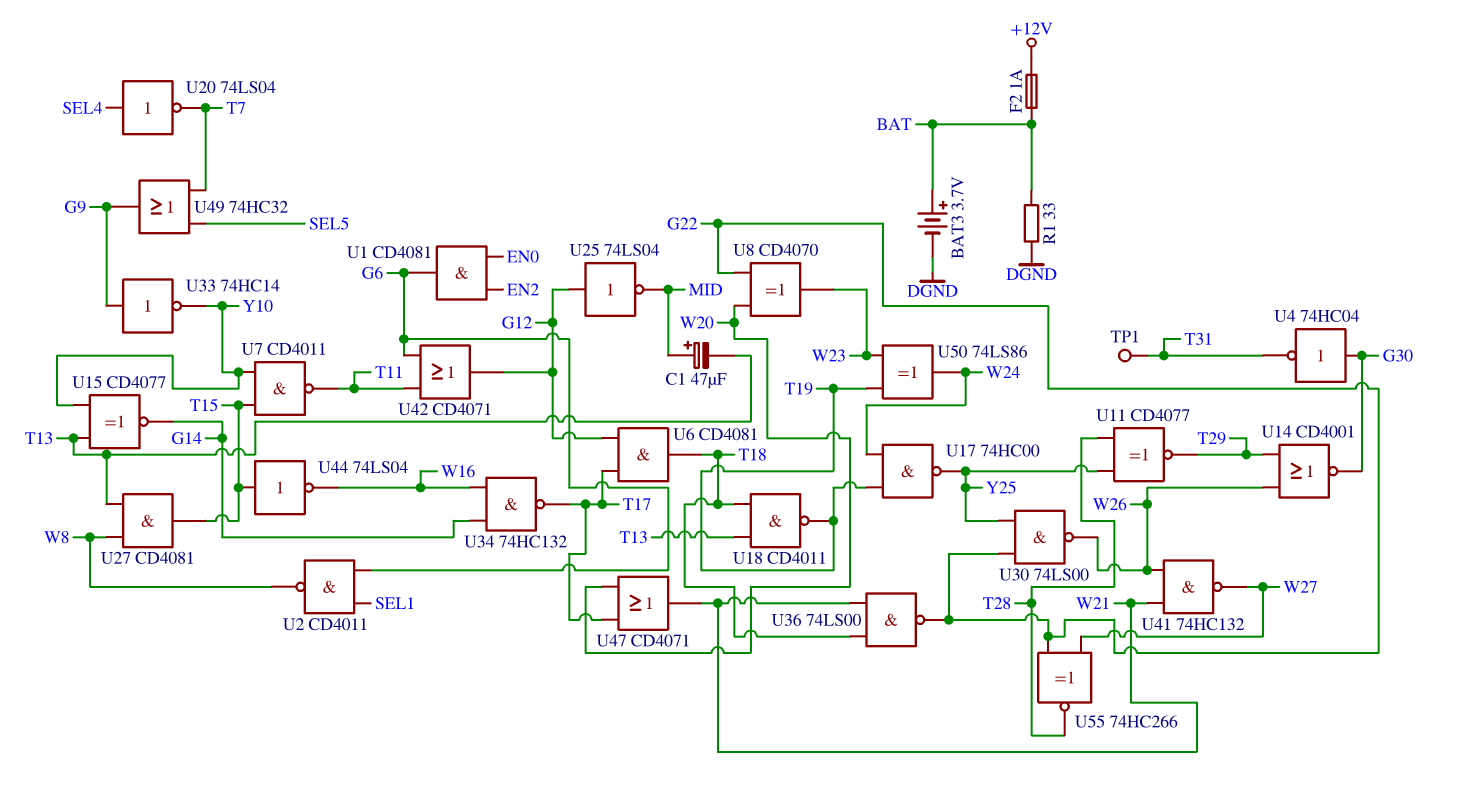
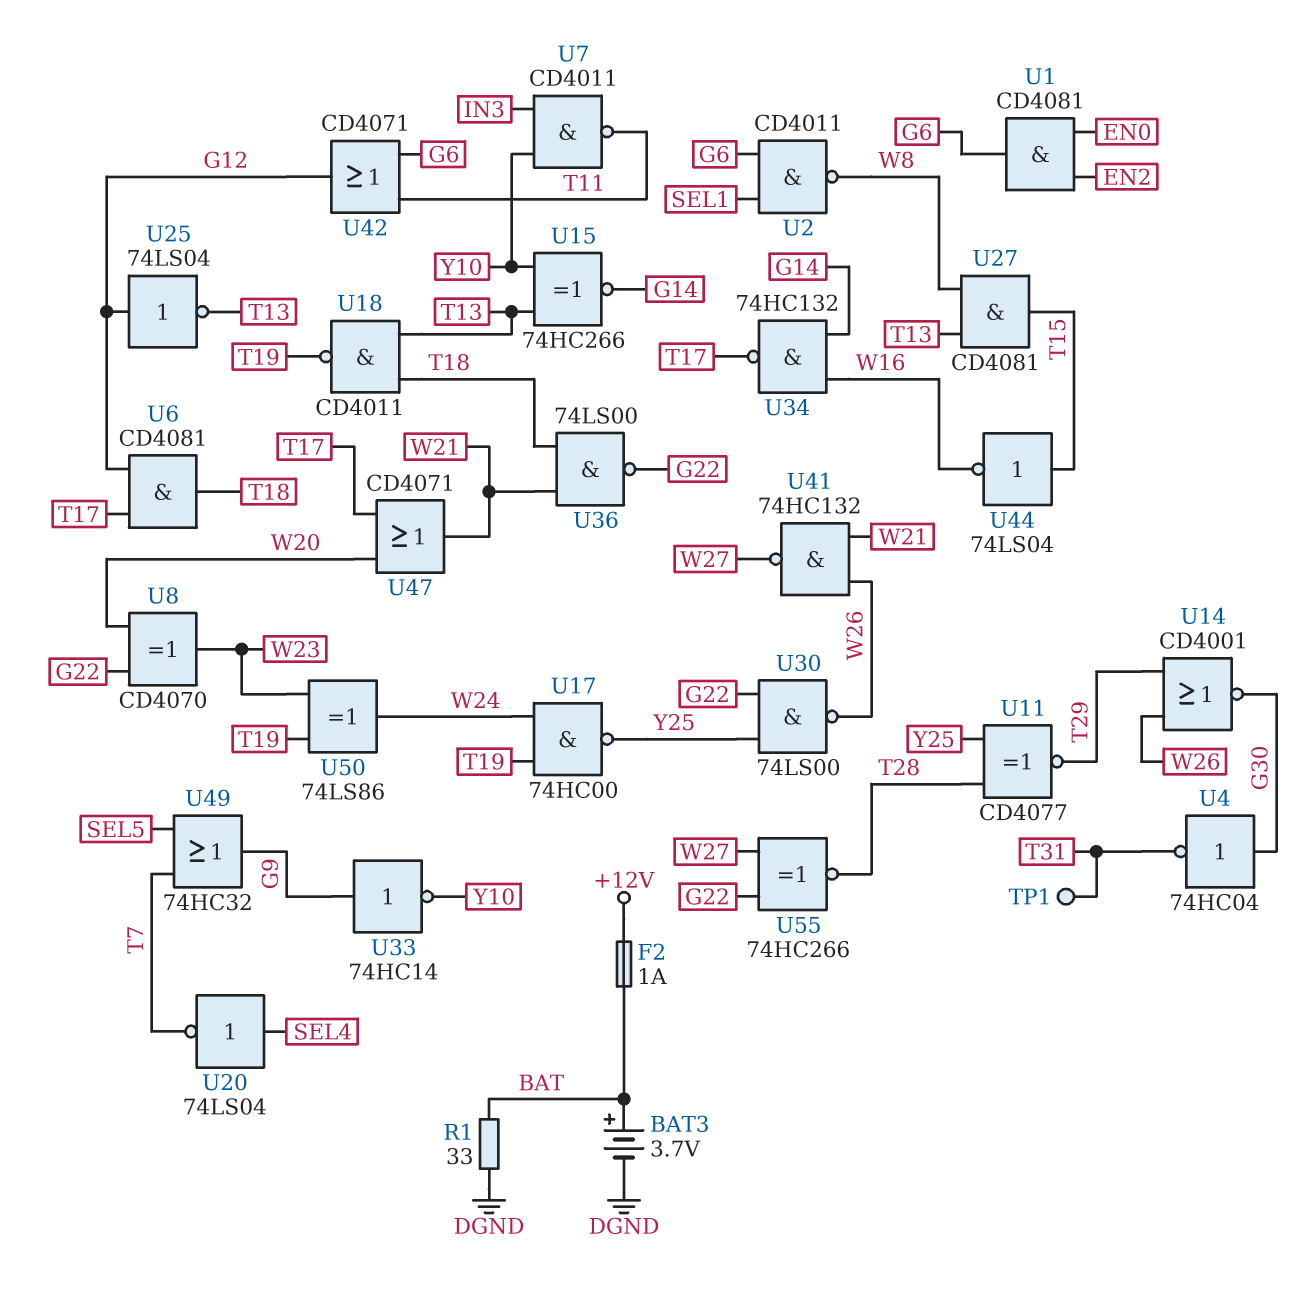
C1: 47uF (plus MID, minus T13) -> none
U7: NAND CD4011 (in T15, in Y10, out T11) -> NAND CD4011 (in IN3, in Y10, out T11)
U15: XNOR CD4077 (in T13, in Y10, out G14) -> XNOR 74HC266 (in T13, in Y10, out G14)
U25: NOT 74LS04 (in G12, out MID) -> NOT 74LS04 (in G12, out T13)

